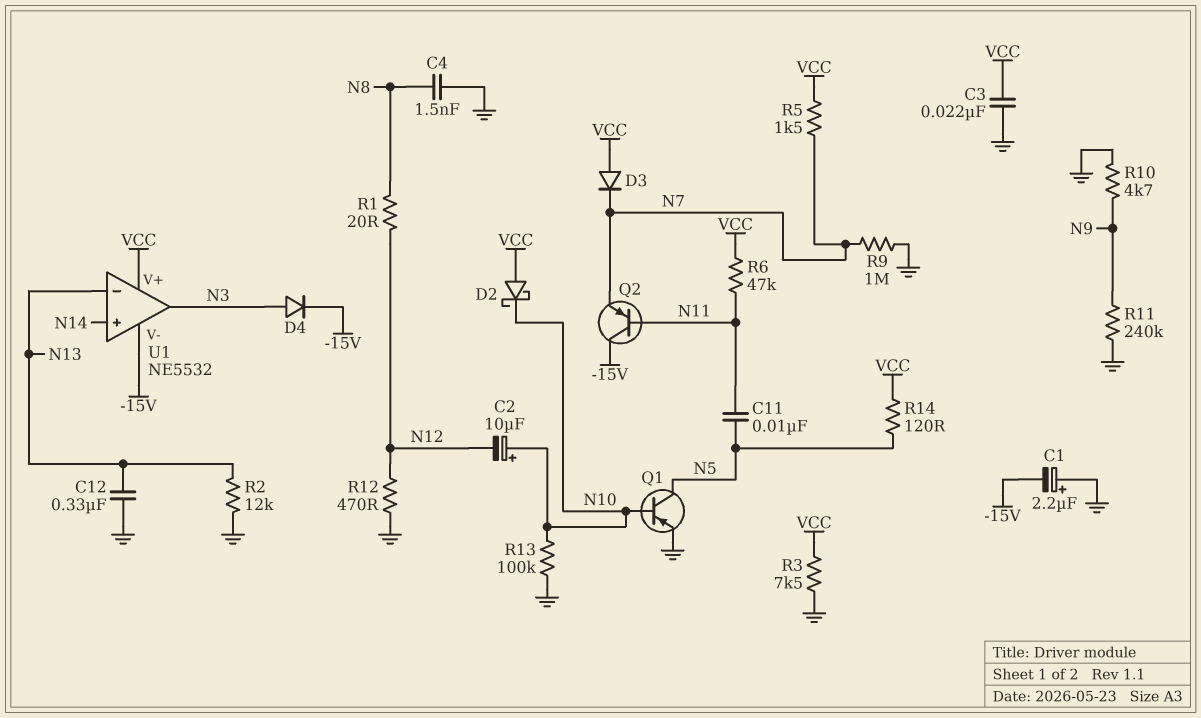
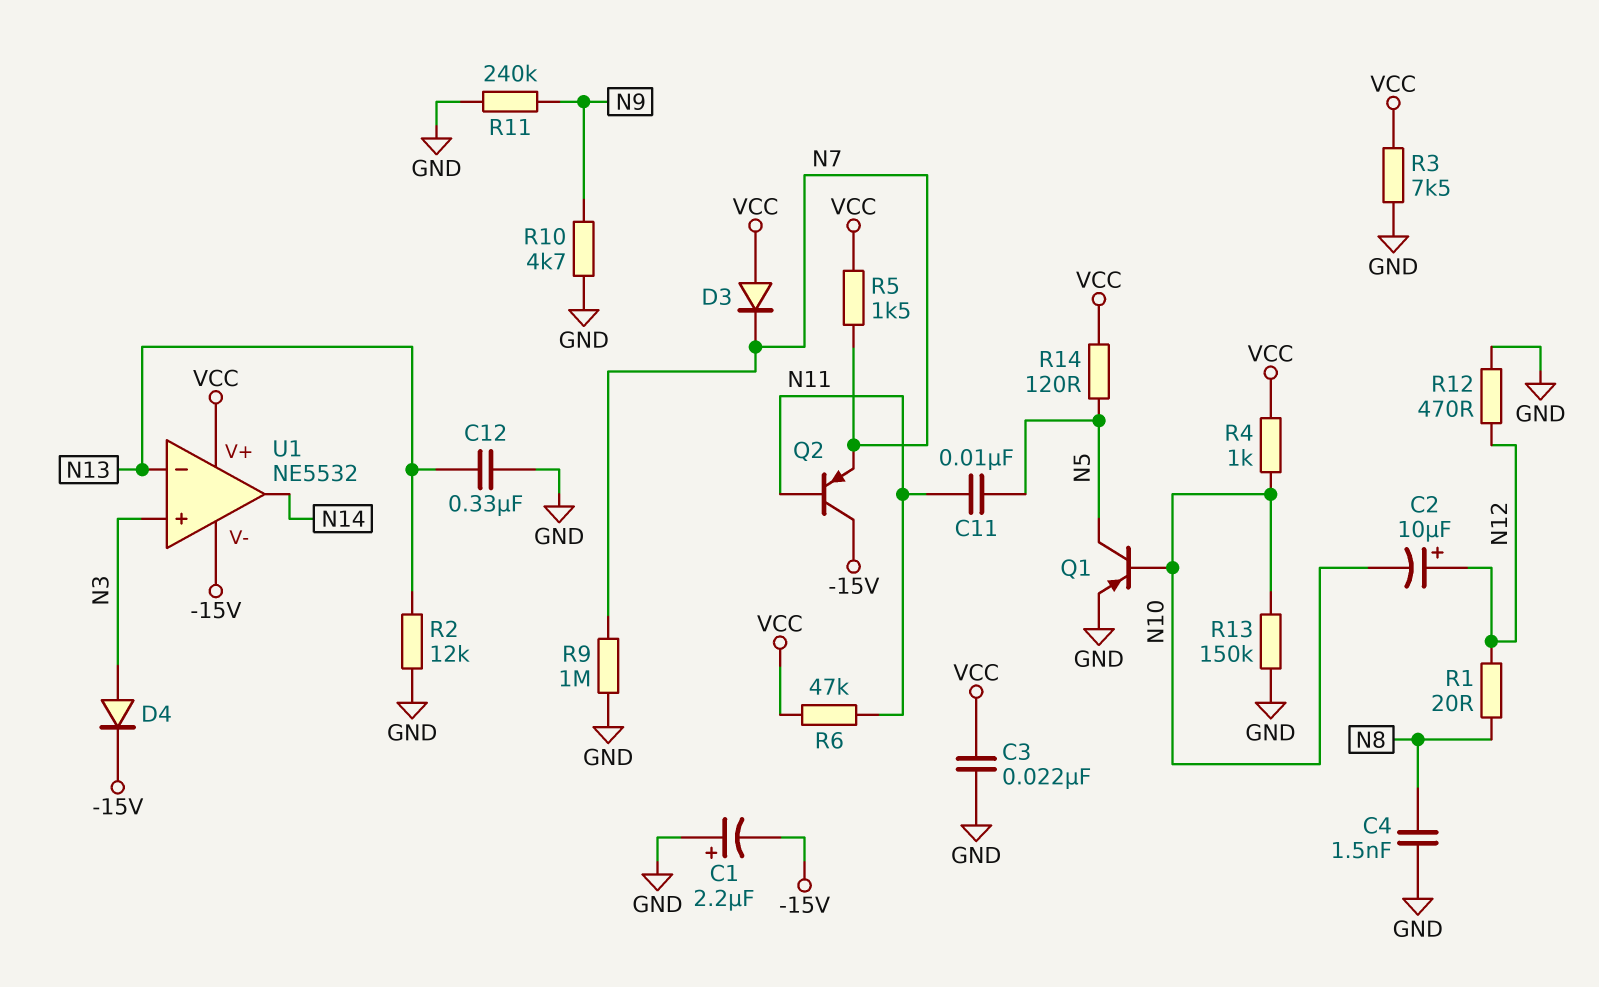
C2: 10uF (plus N10, minus N12) -> 10uF (plus N12, minus N10)
D2: schottky (A VCC, K N10) -> none
R4: none -> 1k (N10, VCC)
R13: 100k (GND, N10) -> 150k (GND, N10)
U1 pin in+: N14 -> N3
U1 pin out: N3 -> N14

